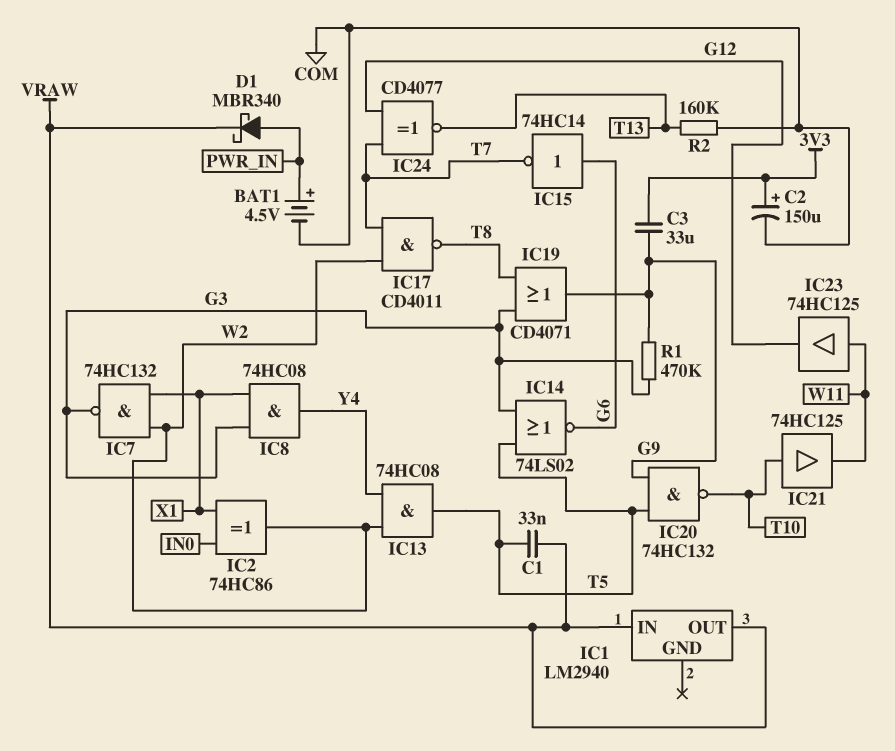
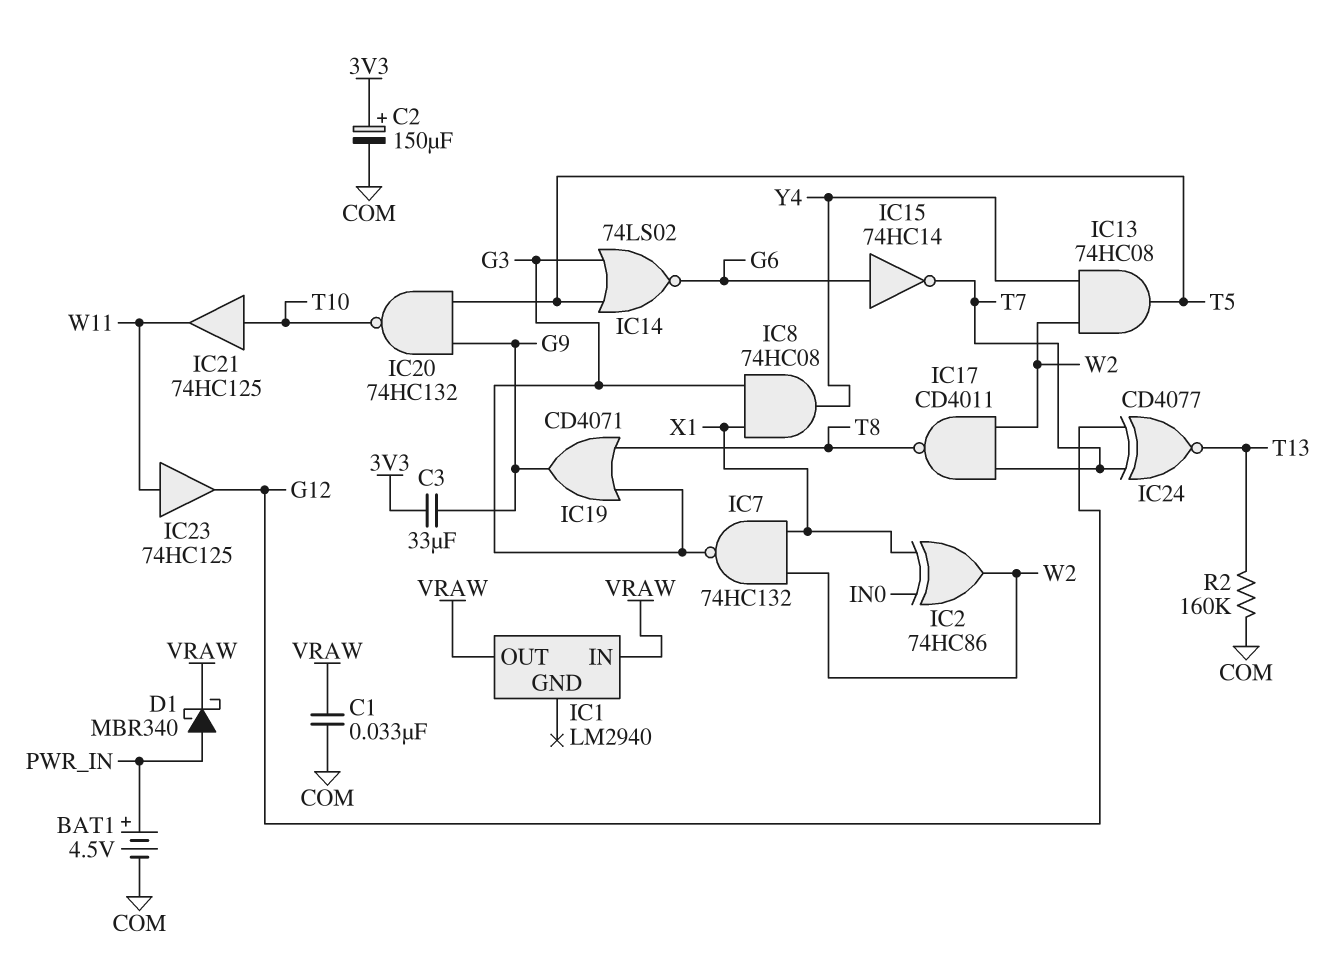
C1: 33nF (T5, VRAW) -> 33nF (COM, VRAW)
R1: 470k (G3, G9) -> none

